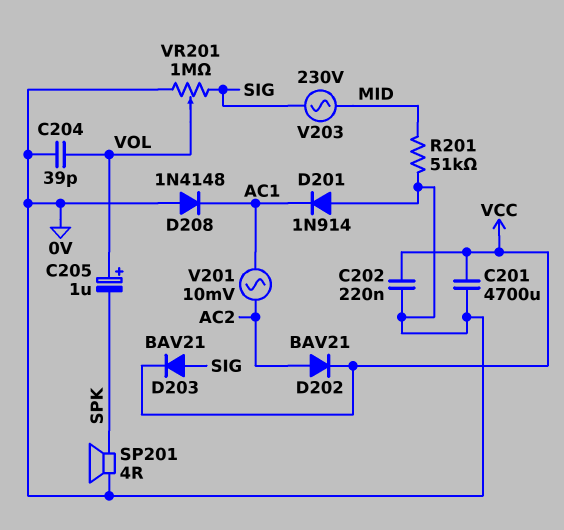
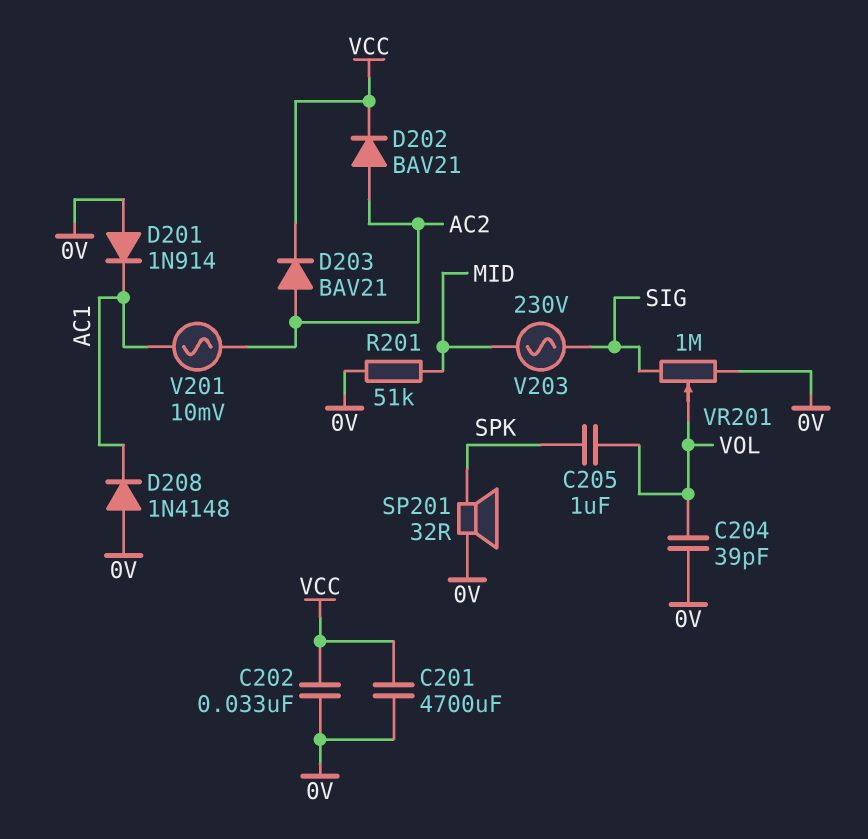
C202: 220nF (0V, VCC) -> 33nF (0V, VCC)
C205: 1uF (plus VOL, minus SPK) -> 1uF (SPK, VOL)
D203: diode BAV21 (A SIG, K VCC) -> diode BAV21 (A AC2, K VCC)
SP201: speaker 4R (0V, SPK) -> speaker 32R (0V, SPK)

